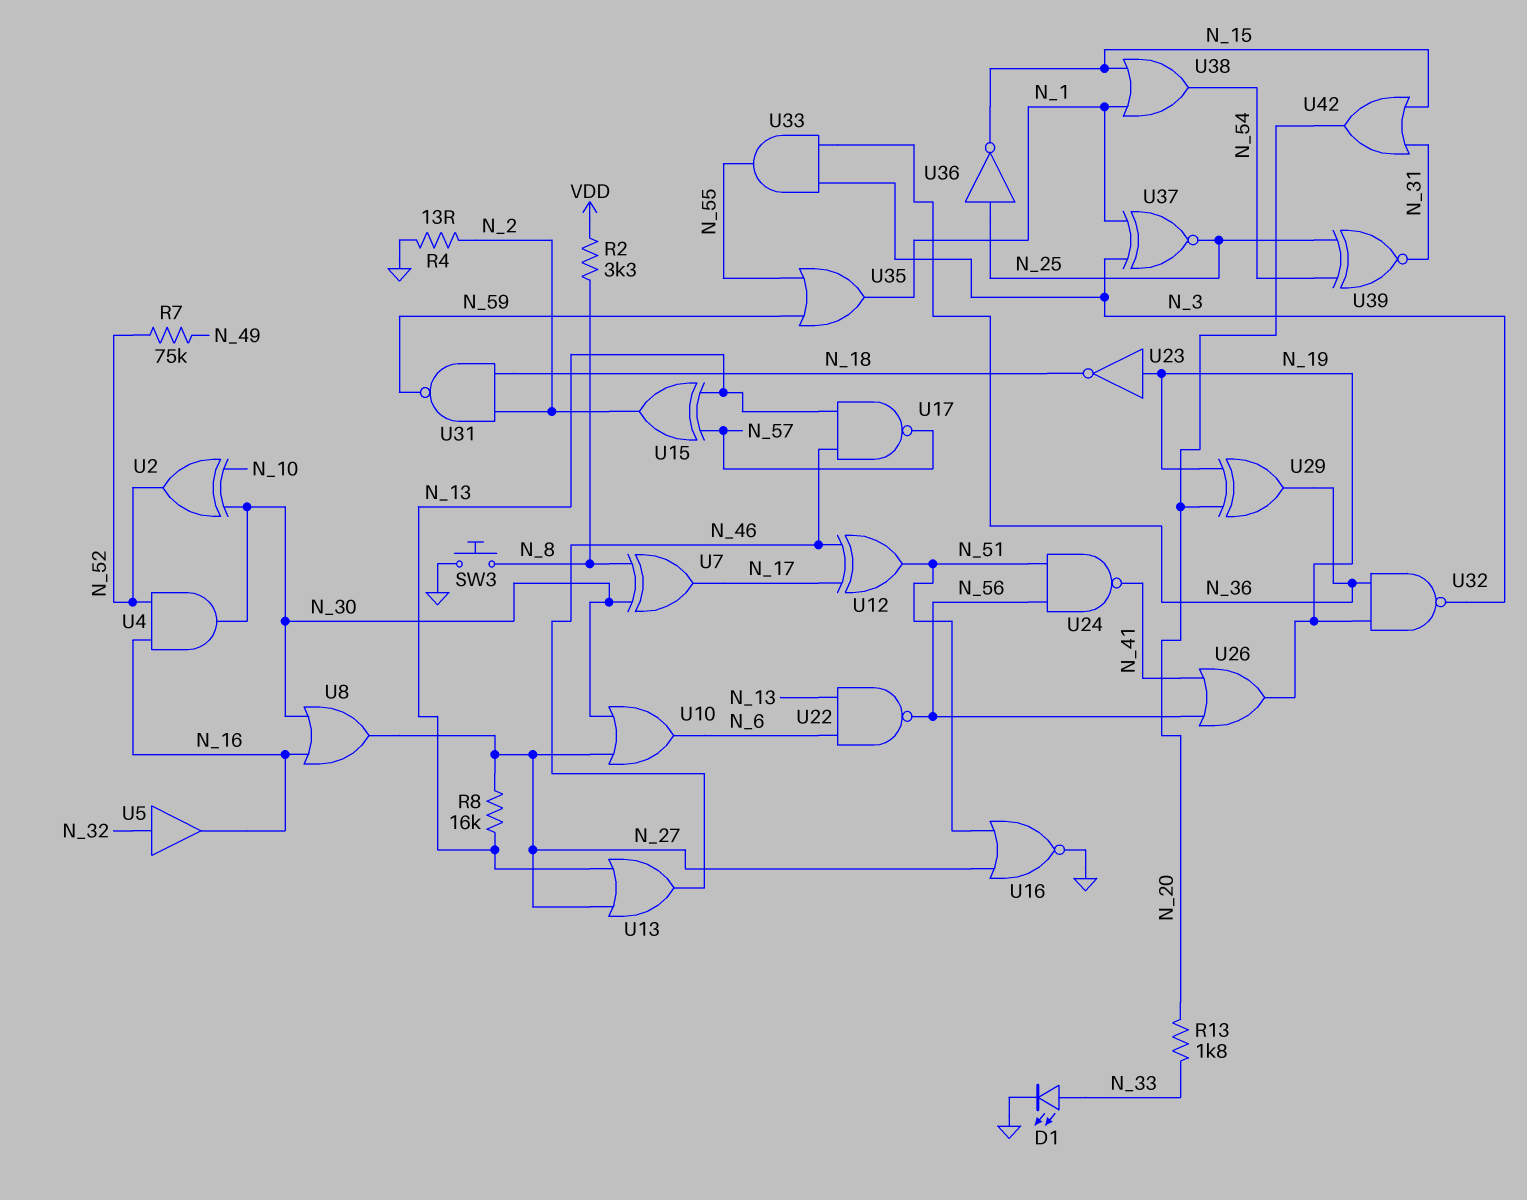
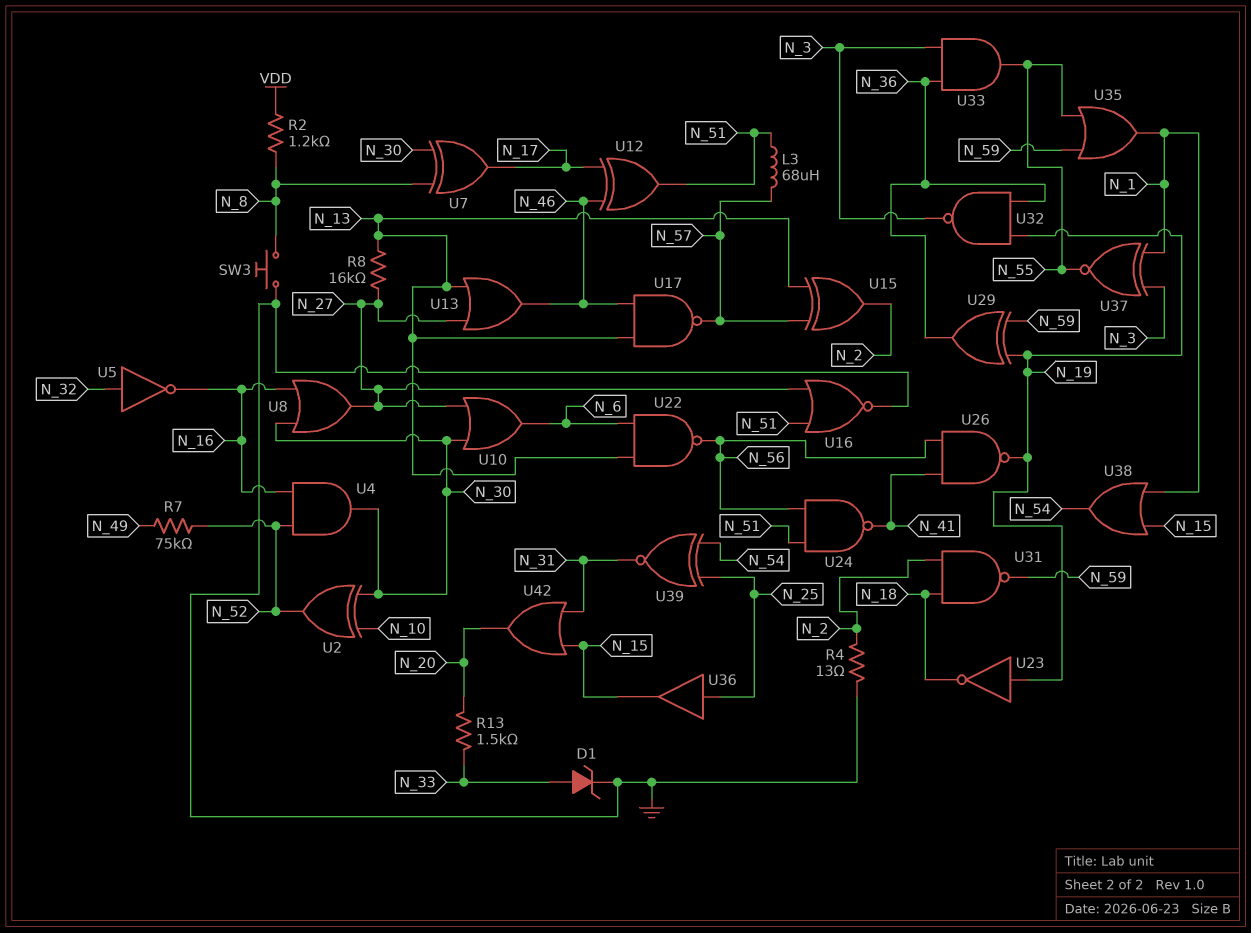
D1: LED (A N_33, K GND) -> zener (A N_33, K GND)
L3: none -> 68uH (N_51, N_57)
R2: 3.3k (N_8, VDD) -> 1.2k (N_8, VDD)
R13: 1.8k (N_20, N_33) -> 1.5k (N_20, N_33)
U5: buffer (in N_32, out N_16) -> NOT (in N_32, out N_16)
U26: OR (in N_41, in N_56, out N_19) -> NAND (in N_41, in N_56, out N_19)
U29: XOR (in N_19, in N_20, out N_36) -> XOR (in N_19, in N_59, out N_36)
U36: NOT (in N_25, out N_15) -> buffer (in N_25, out N_15)
U37: XNOR (in N_1, in N_3, out N_25) -> XNOR (in N_1, in N_3, out N_55)

